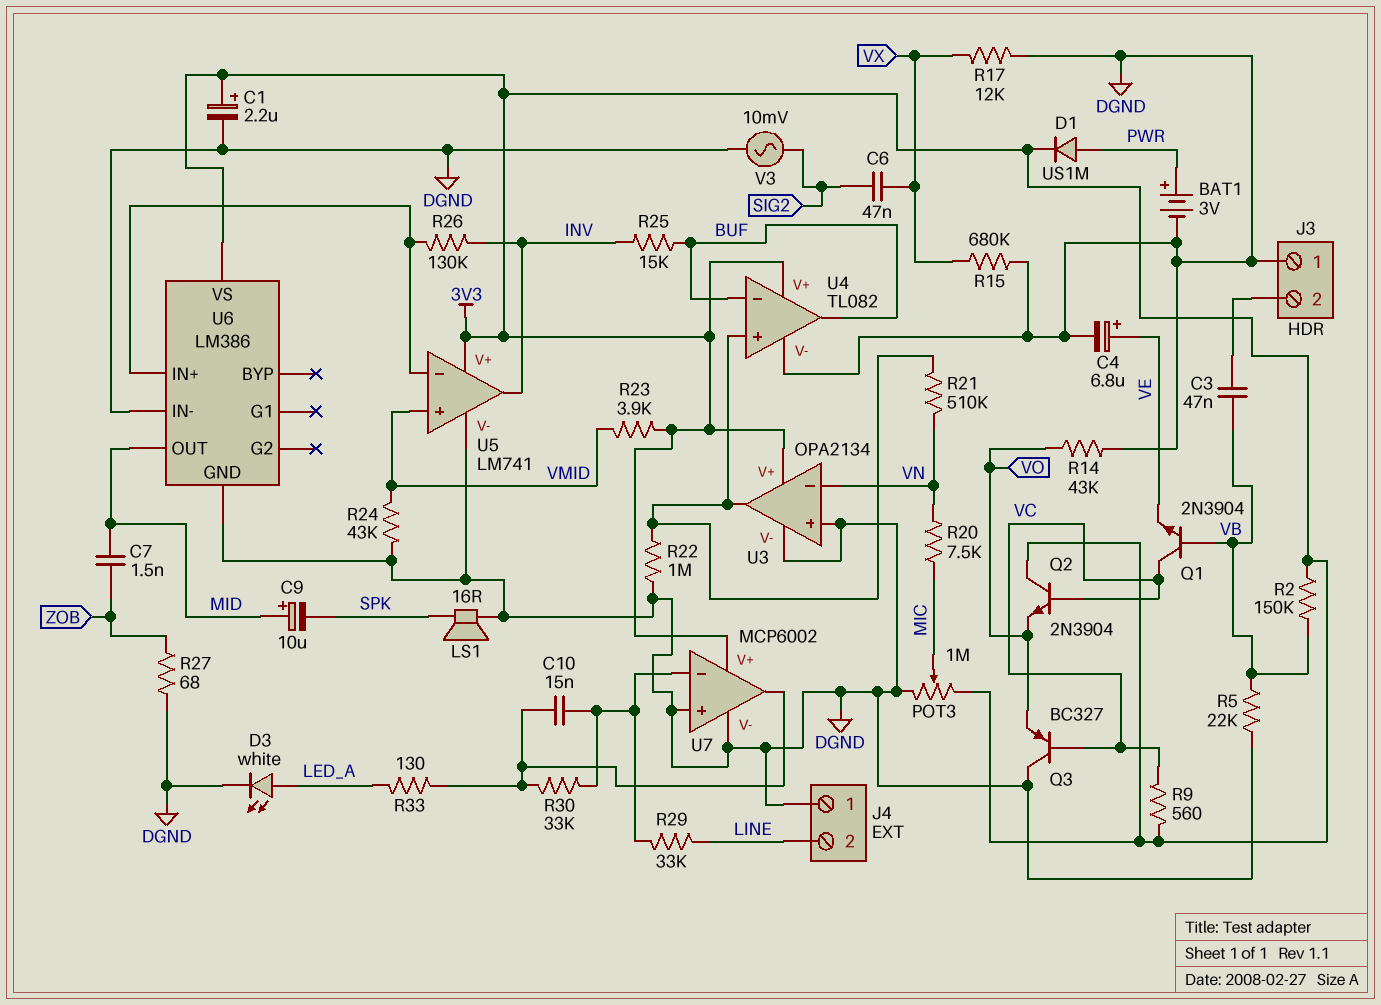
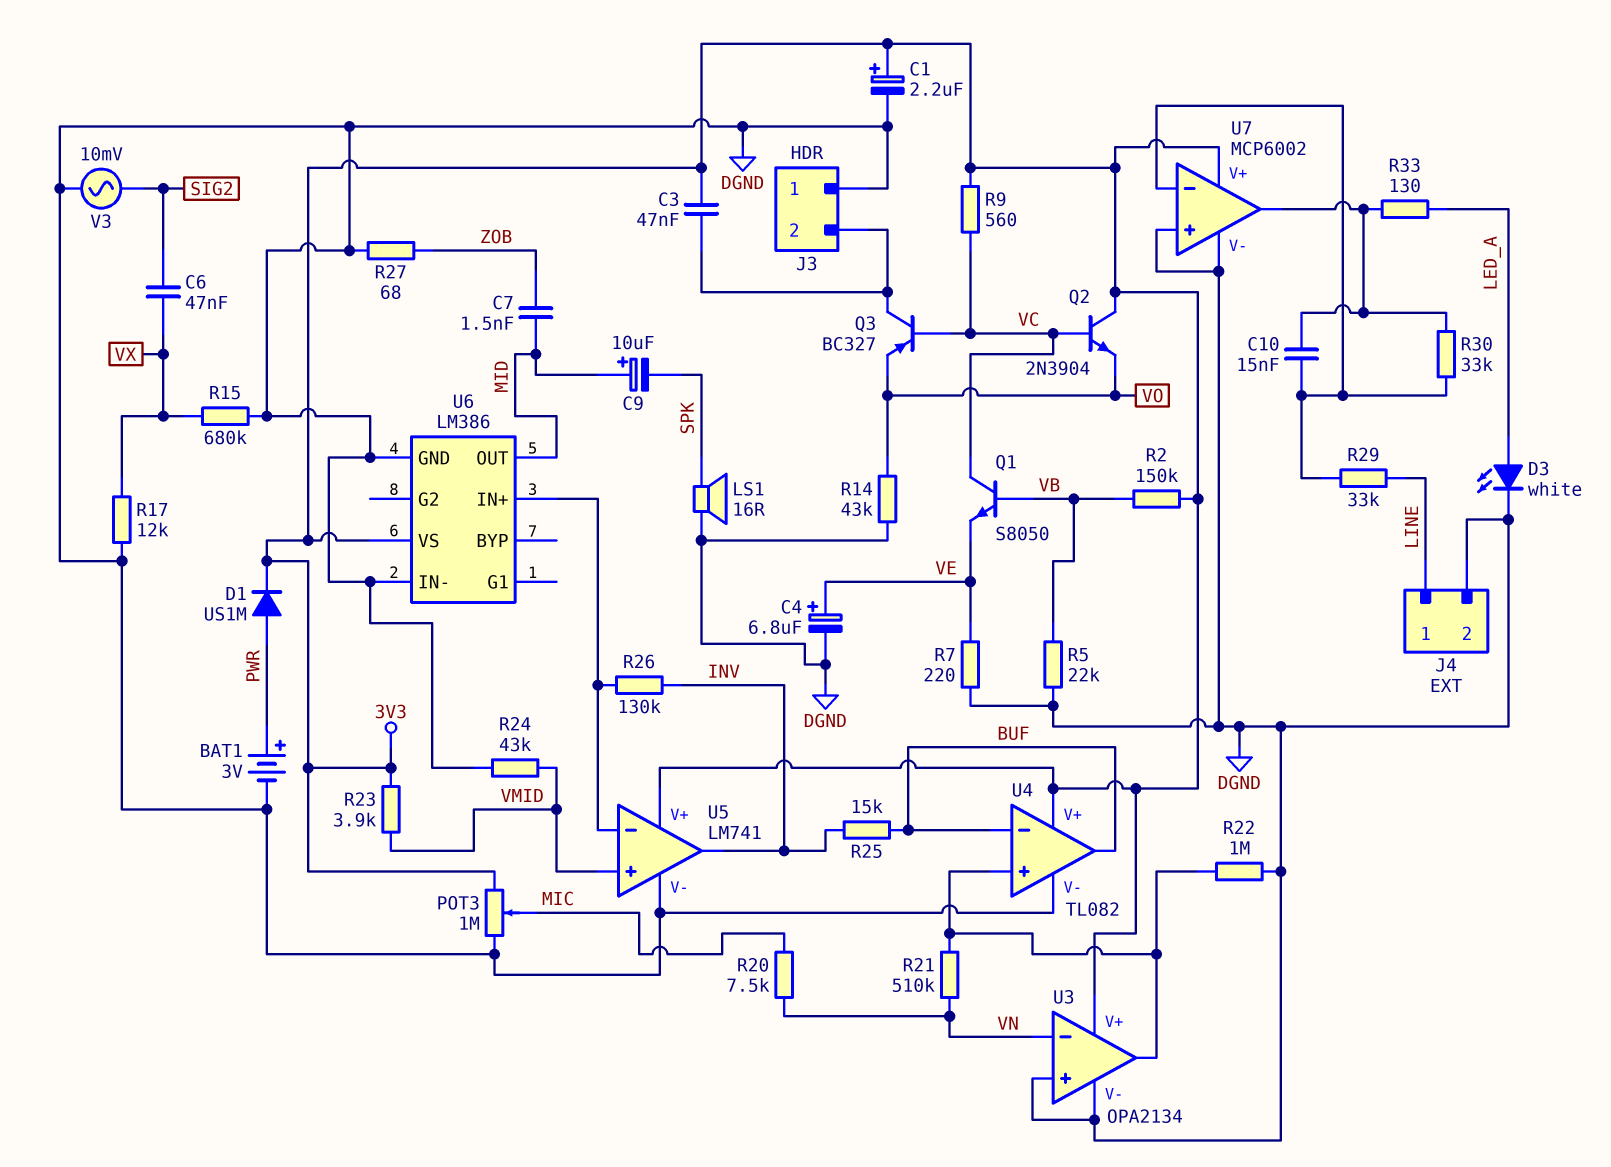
C3: 47nF (J3/2, VB) -> 47nF (3V3, J3/2)
J4 pin 1: DGND -> LINE
J4 pin 2: LINE -> DGND
Q1: NPN 2N3904 (B VB, C VC, E VE) -> NPN S8050 (B VB, C VC, E VE)
Q3: PNP BC327 (B VC, C DGND, E VO) -> PNP BC327 (B VC, C J3/2, E VO)
R7: none -> 220 (DGND, VE)

